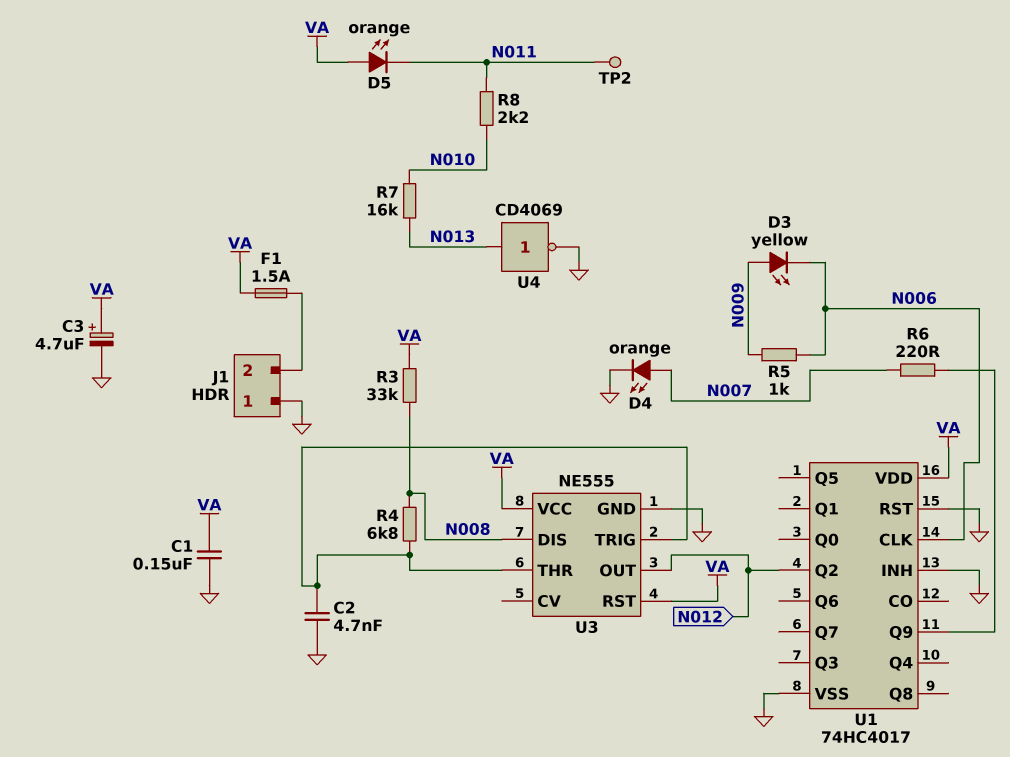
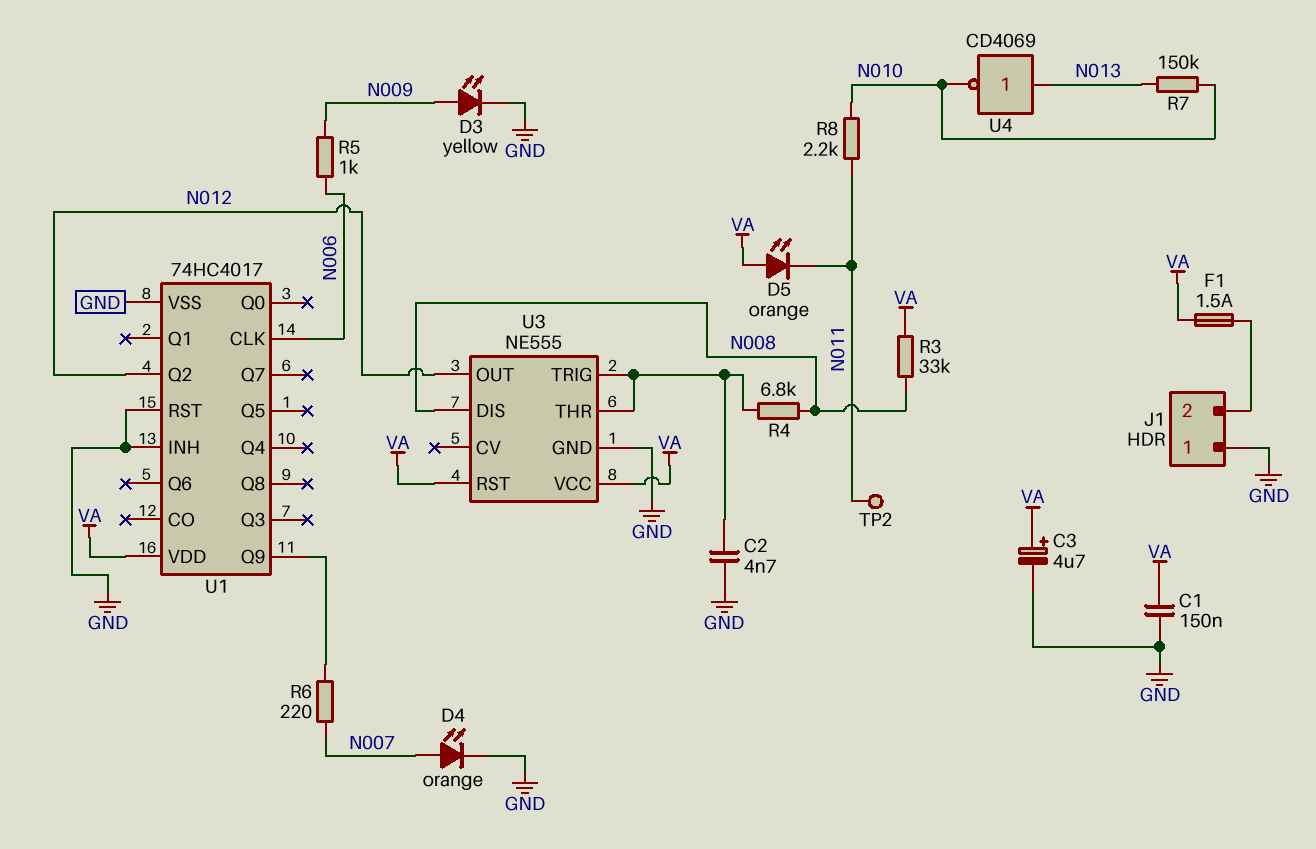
D3: LED yellow (A N009, K N006) -> LED yellow (A N009, K GND)
R7: 16k (N010, N013) -> 150k (N010, N013)
U4: NOT CD4069 (in N013, out GND) -> NOT CD4069 (in N013, out N010)

